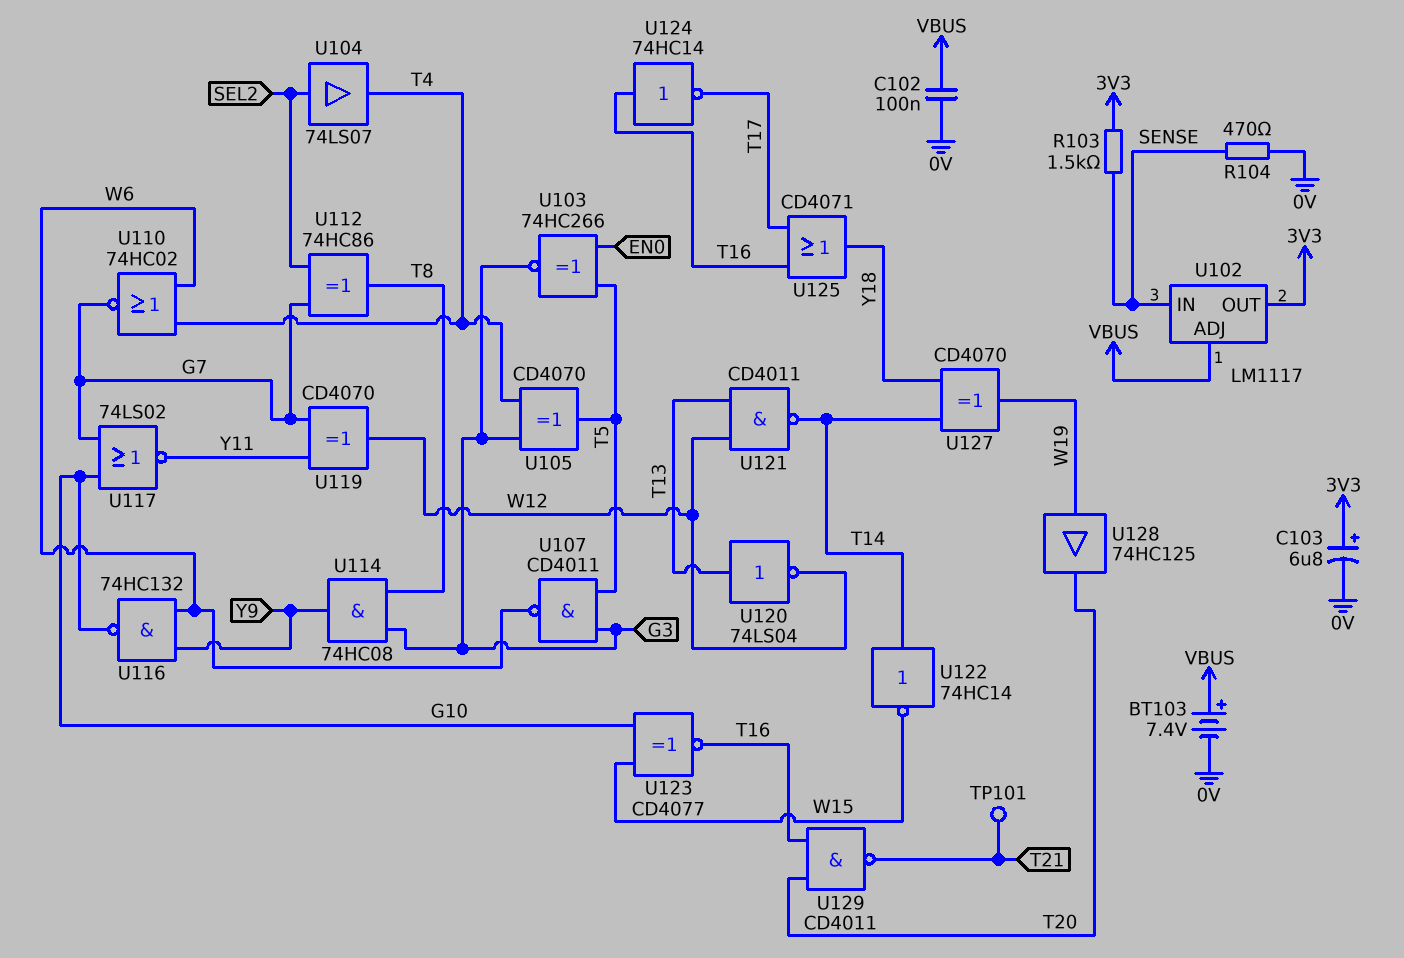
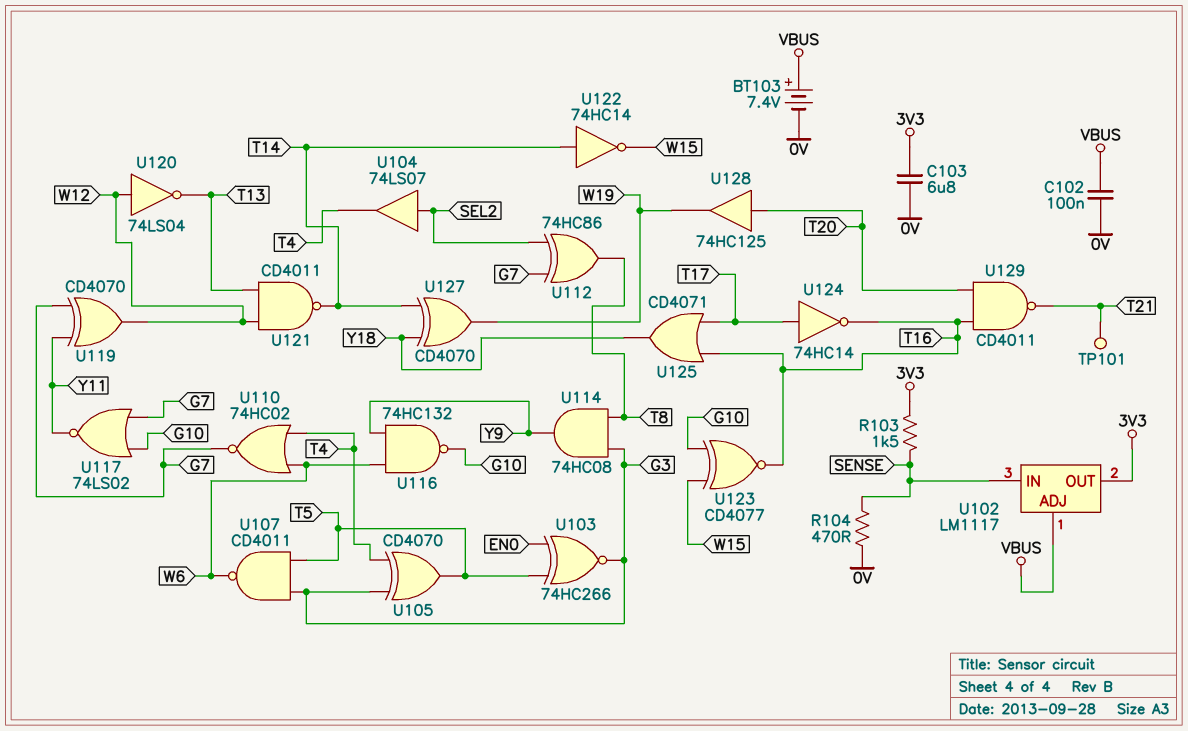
C103: 6.8uF (plus 3V3, minus 0V) -> 6.8uF (0V, 3V3)
U120: NOT 74LS04 (in T13, out W12) -> NOT 74LS04 (in W12, out T13)
U124: NOT 74HC14 (in T16, out T17) -> NOT 74HC14 (in T17, out T16)
U128: buffer 74HC125 (in W19, out T20) -> buffer 74HC125 (in T20, out W19)

